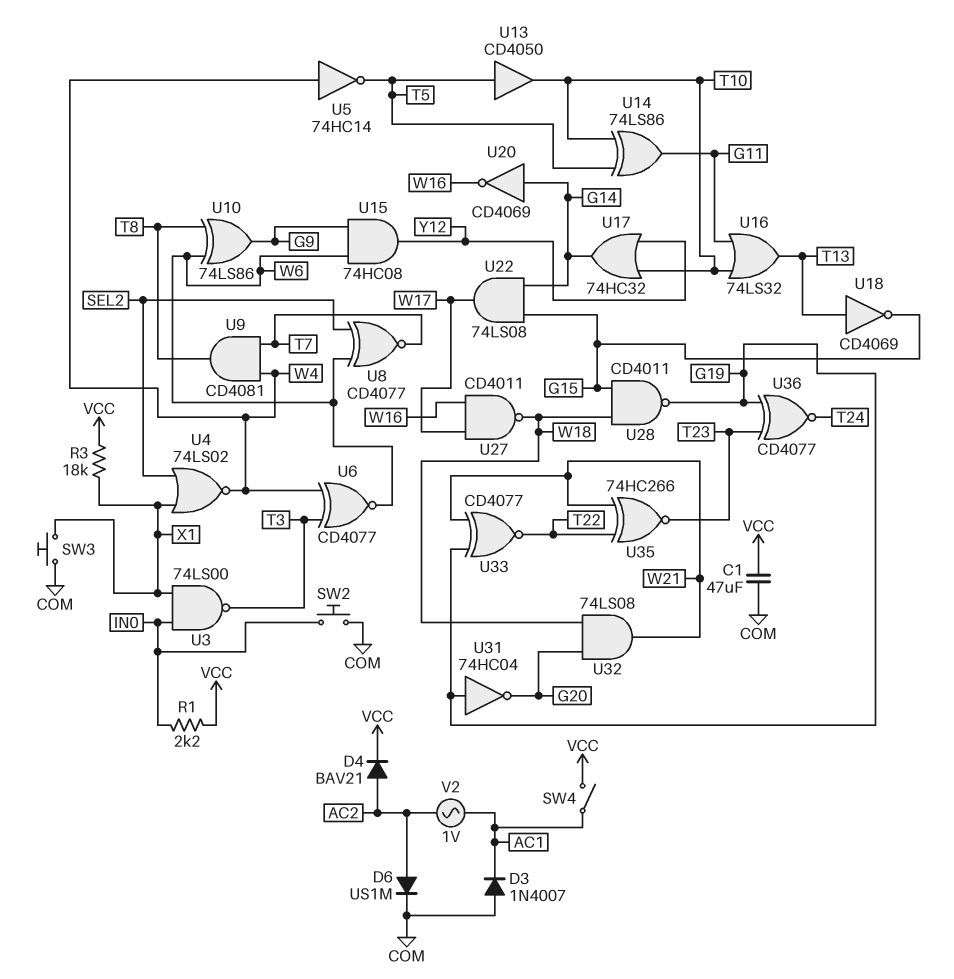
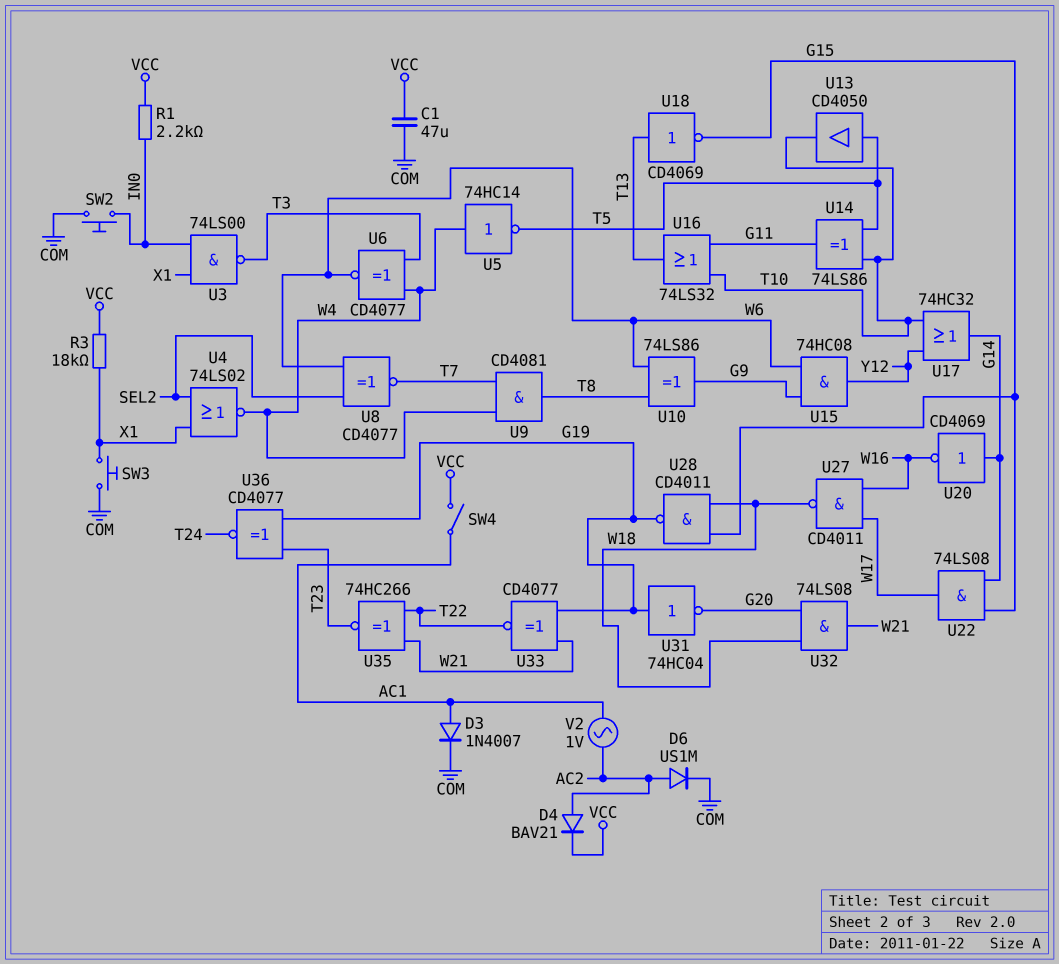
D3: diode 1N4007 (A COM, K AC1) -> diode 1N4007 (A AC1, K COM)

